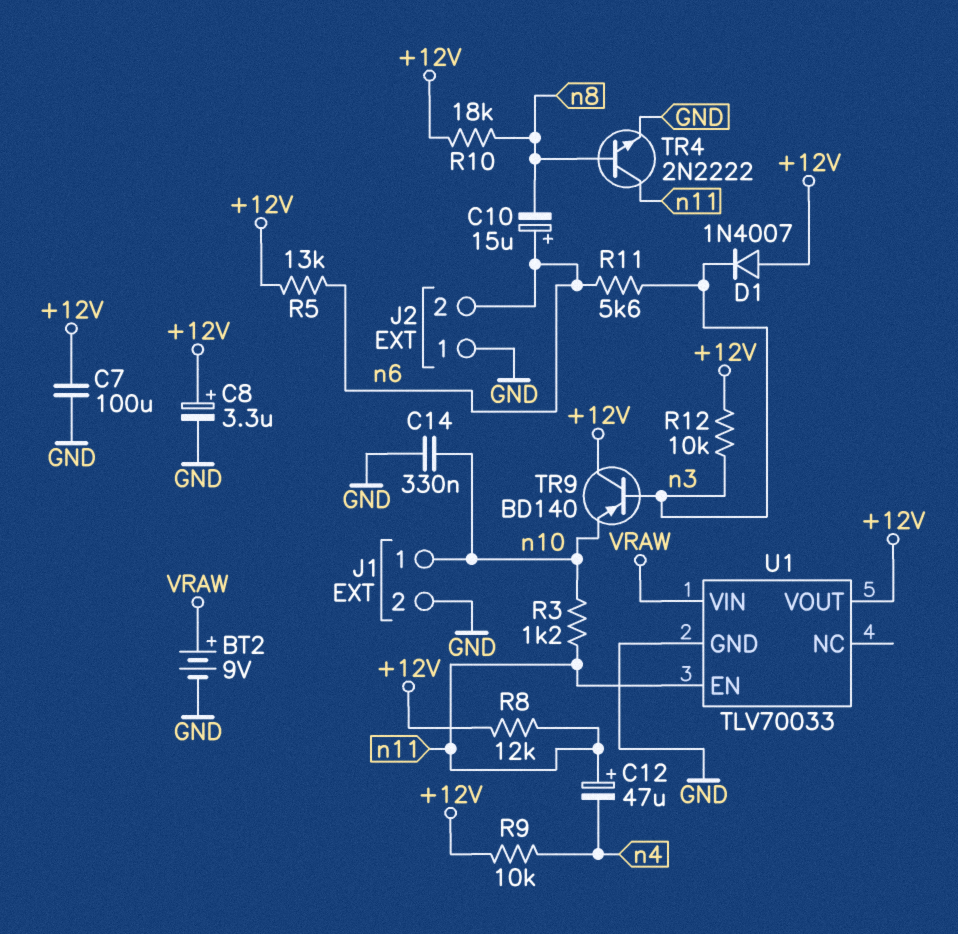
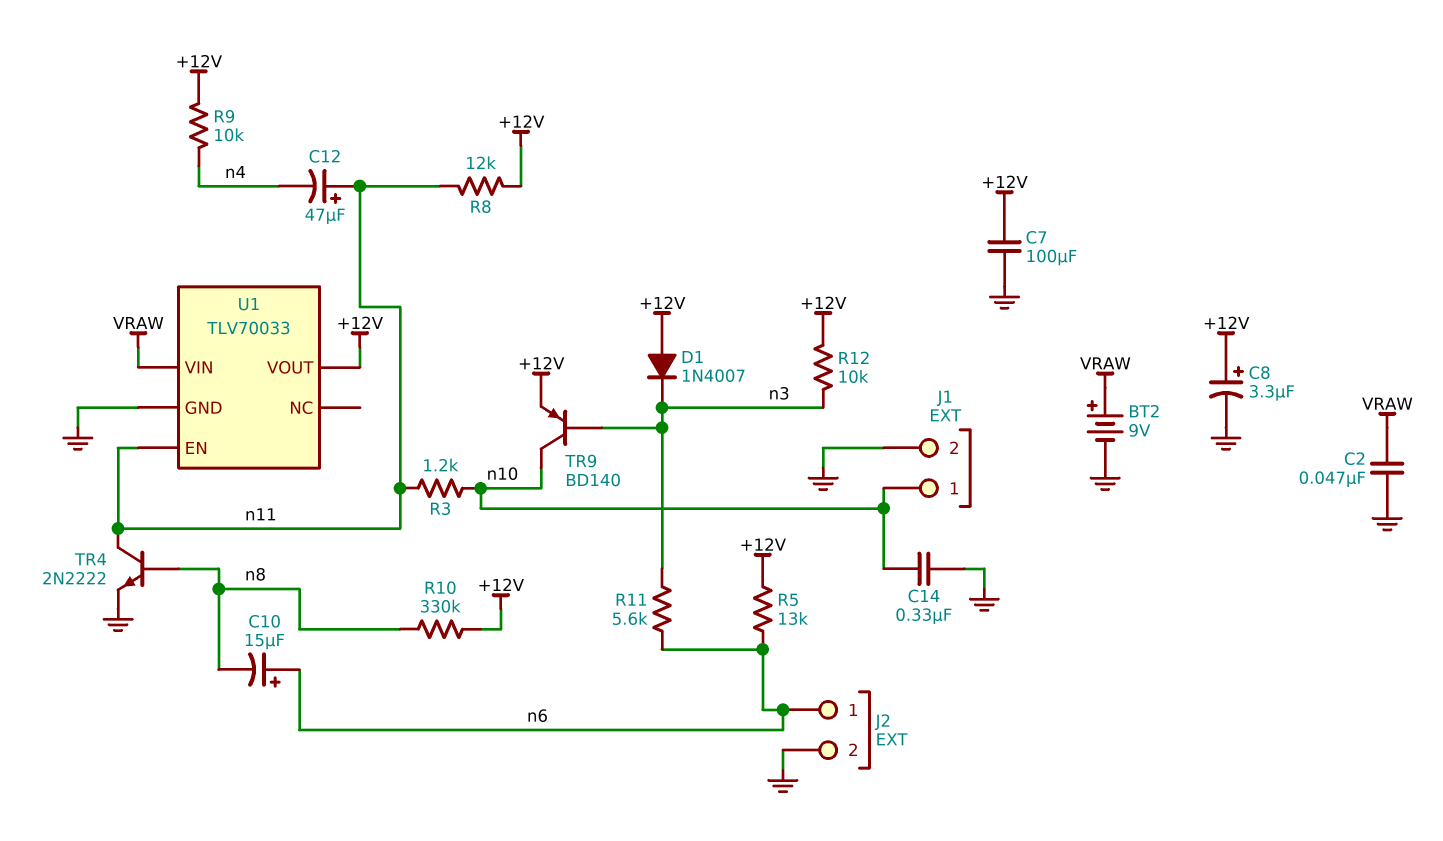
C2: none -> 47nF (GND, VRAW)
J2 pin 1: GND -> n6
J2 pin 2: n6 -> GND
R10: 18k (+12V, n8) -> 330k (+12V, n8)
TR9: PNP BD140 (B n3, C +12V, E n10) -> PNP BD140 (B n3, C n10, E +12V)

